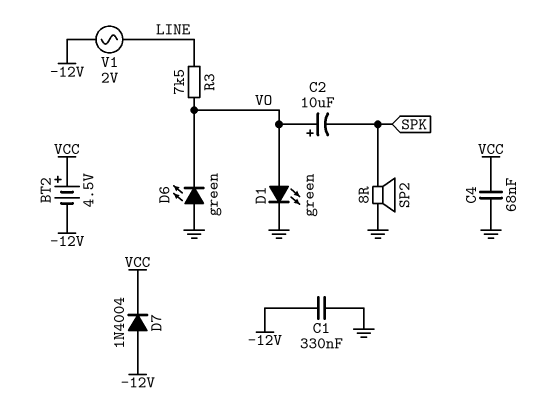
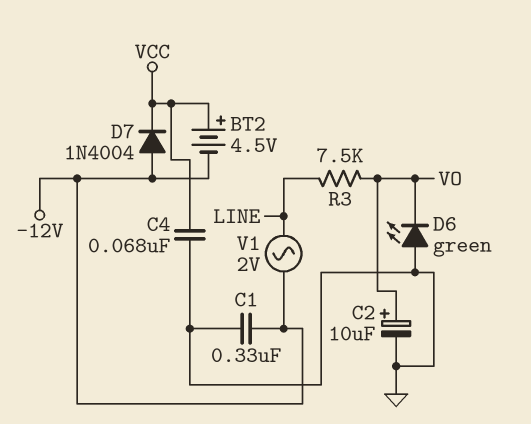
C2: 10uF (plus VO, minus SPK) -> 10uF (plus VO, minus GND)
D1: LED green (A VO, K GND) -> none
SP2: speaker 8R (GND, SPK) -> none

